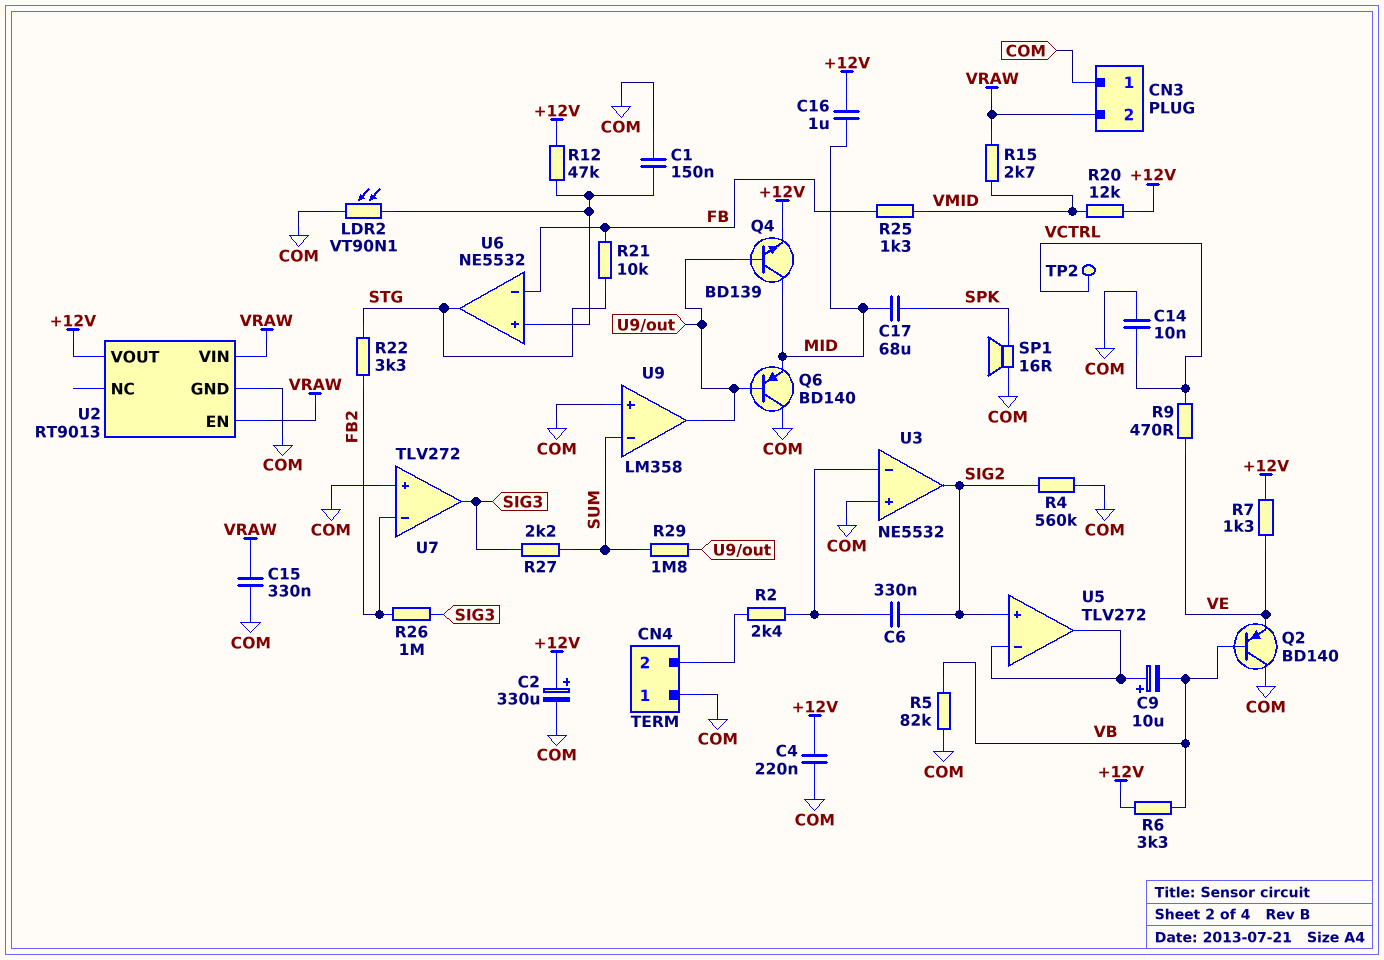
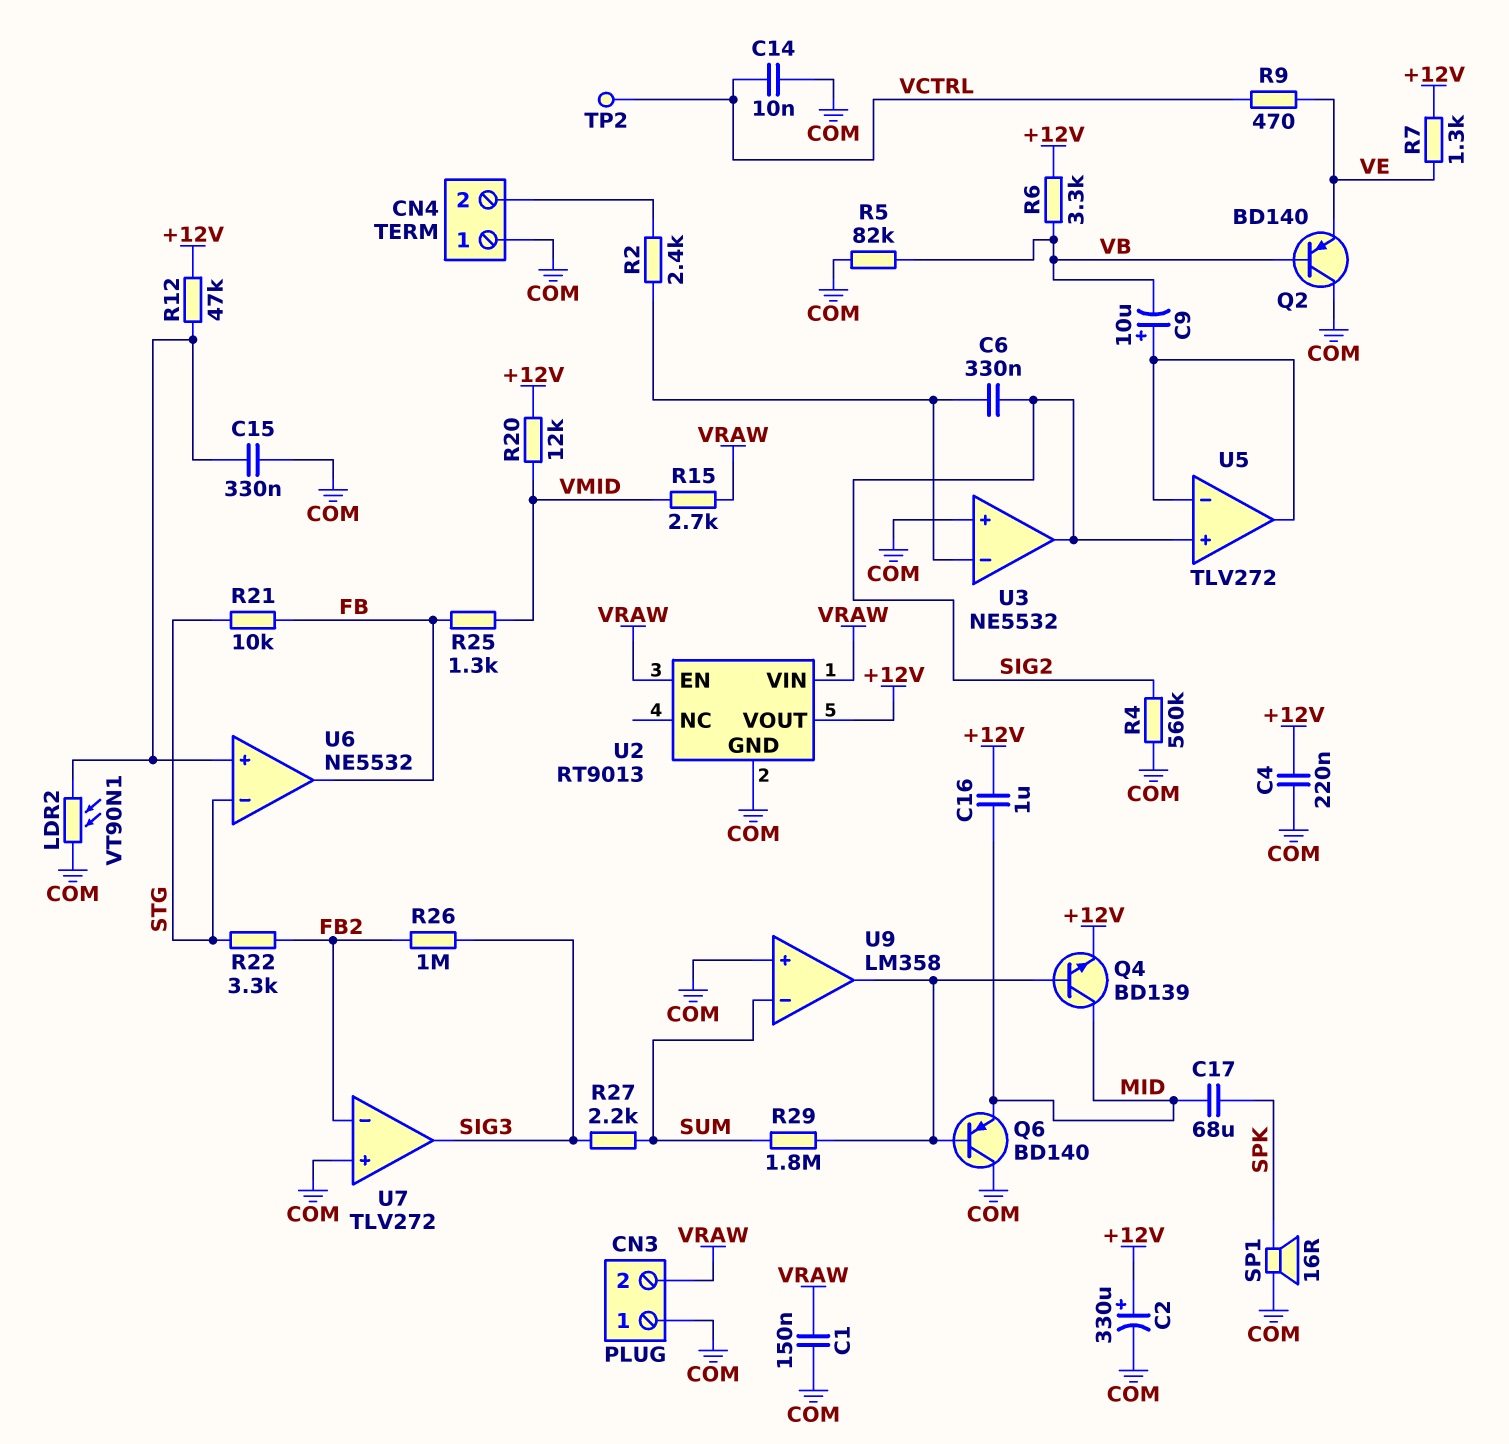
C1: 150nF (COM, U6/in+) -> 150nF (COM, VRAW)
C15: 330nF (COM, VRAW) -> 330nF (COM, U6/in+)
U6 pin in-: FB -> STG
U6 pin out: STG -> FB

